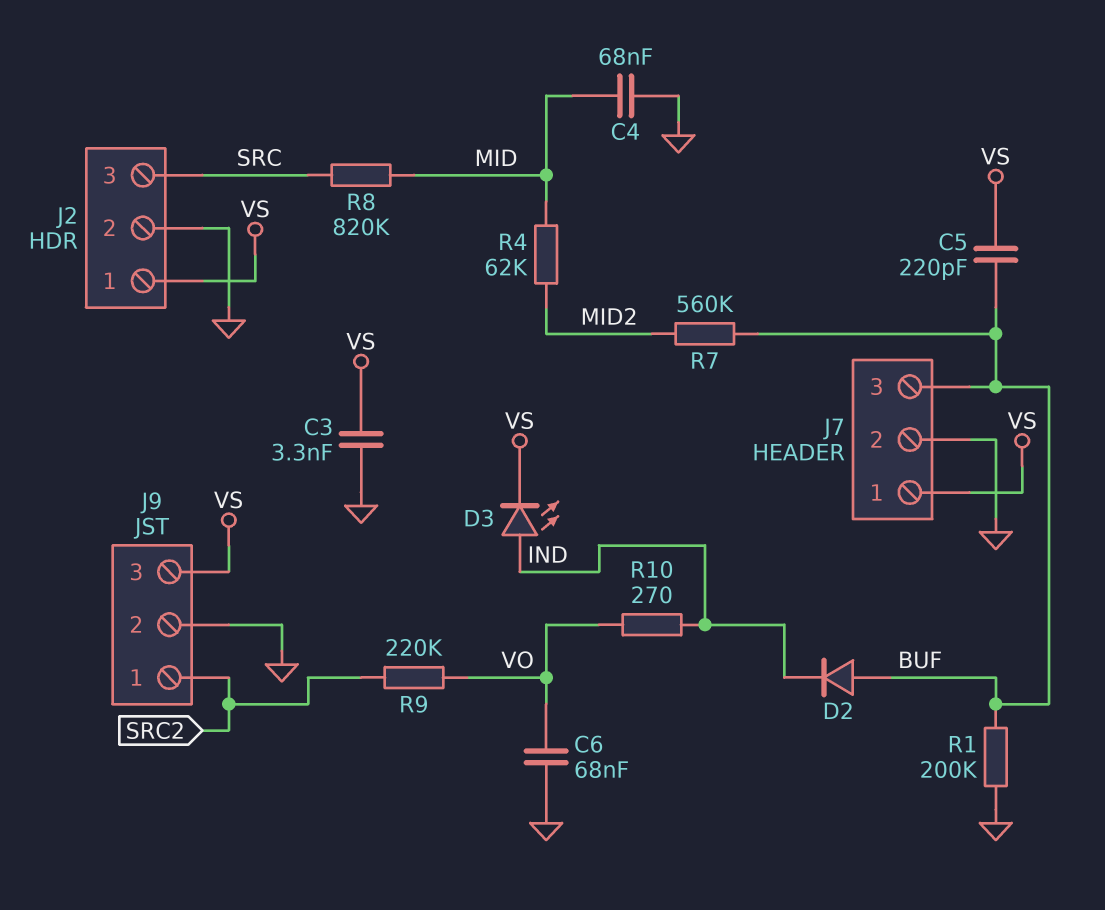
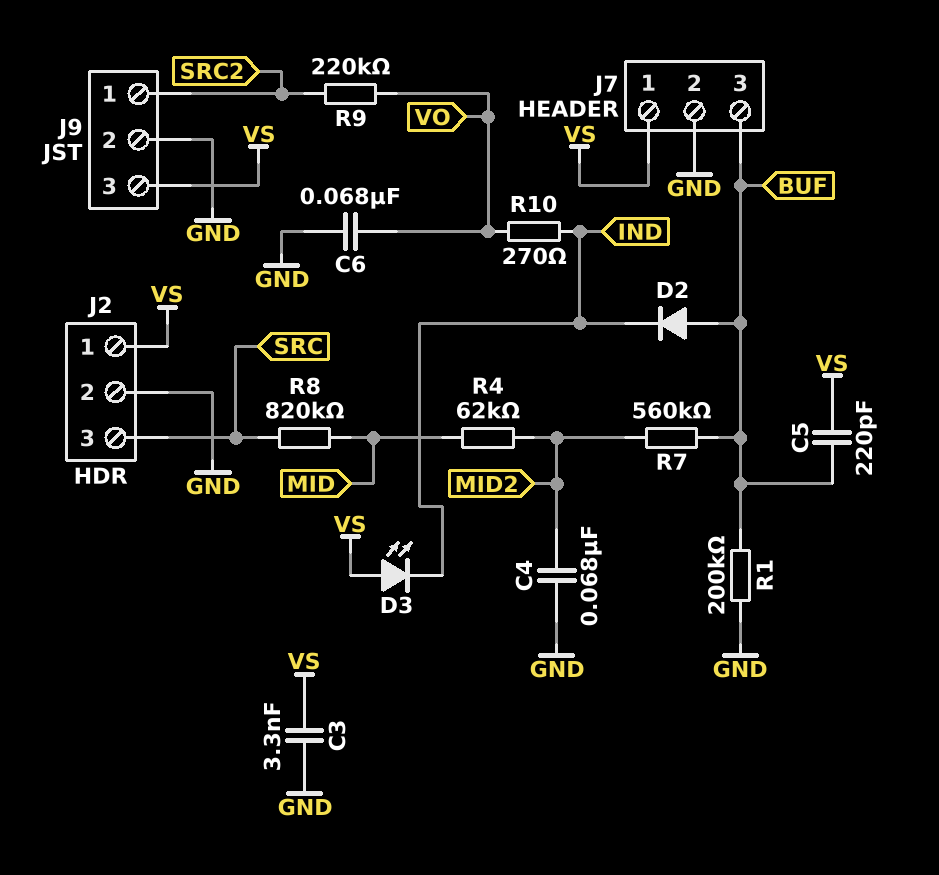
C4: 68nF (GND, MID) -> 68nF (GND, MID2)
D3: LED (A IND, K VS) -> LED (A VS, K IND)

